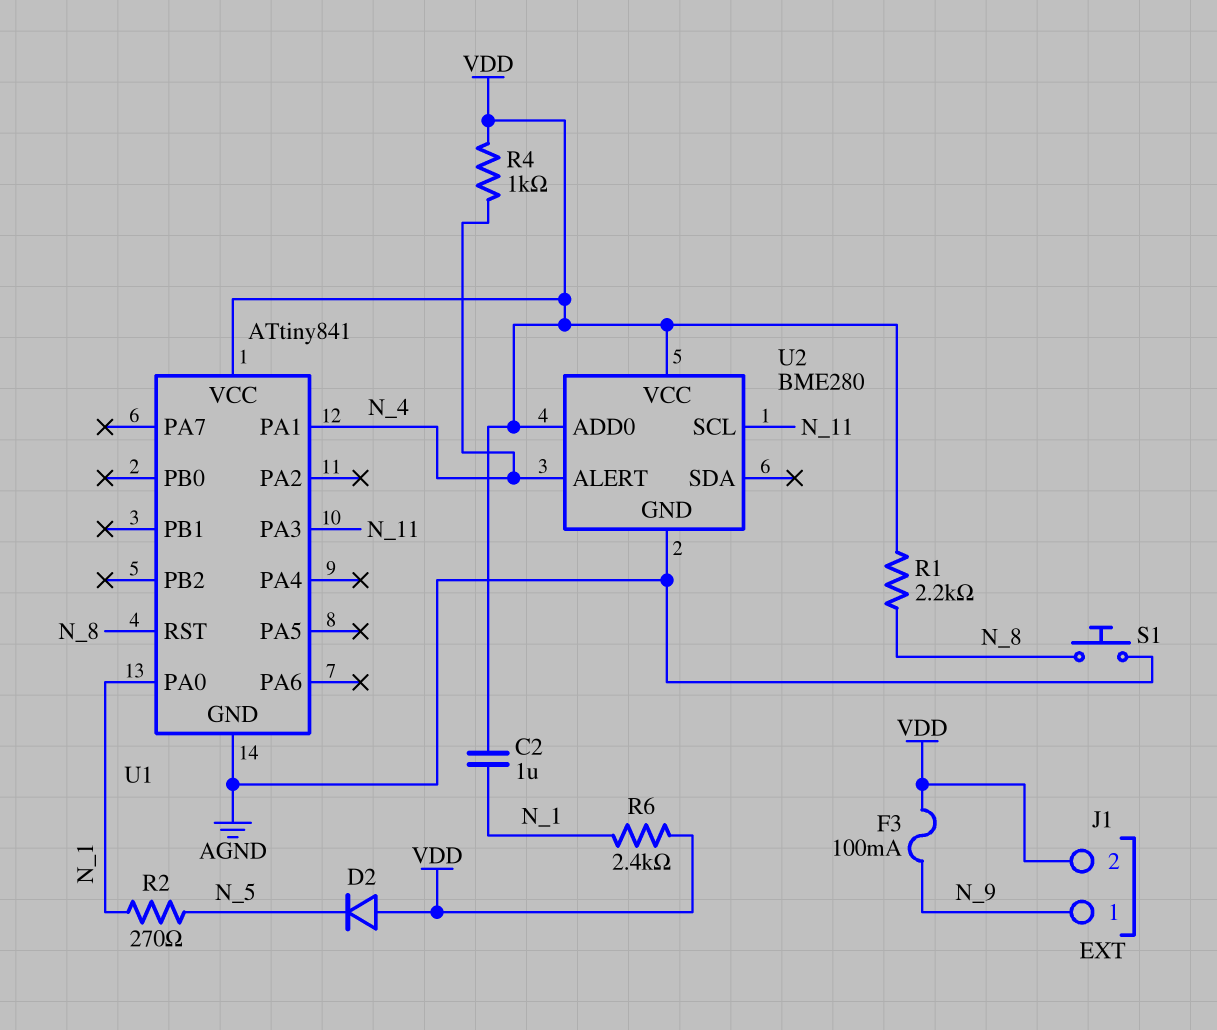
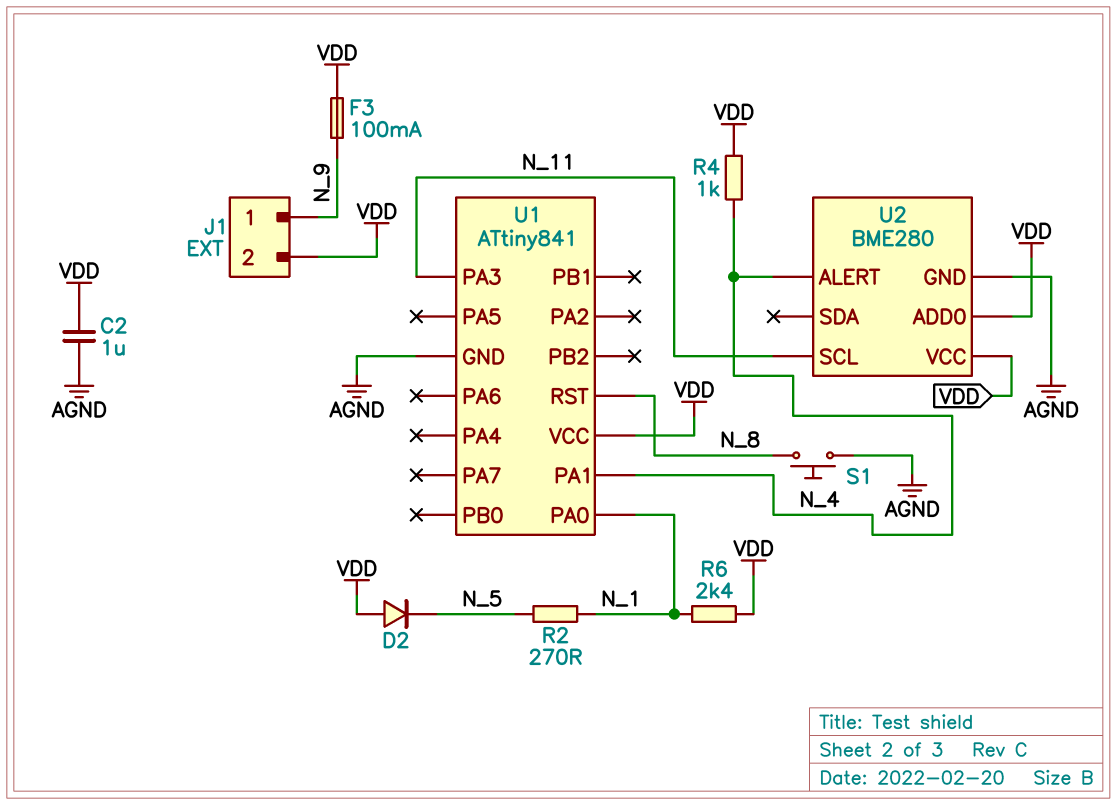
C2: 1uF (N_1, VDD) -> 1uF (AGND, VDD)
R1: 2.2k (N_8, VDD) -> none

